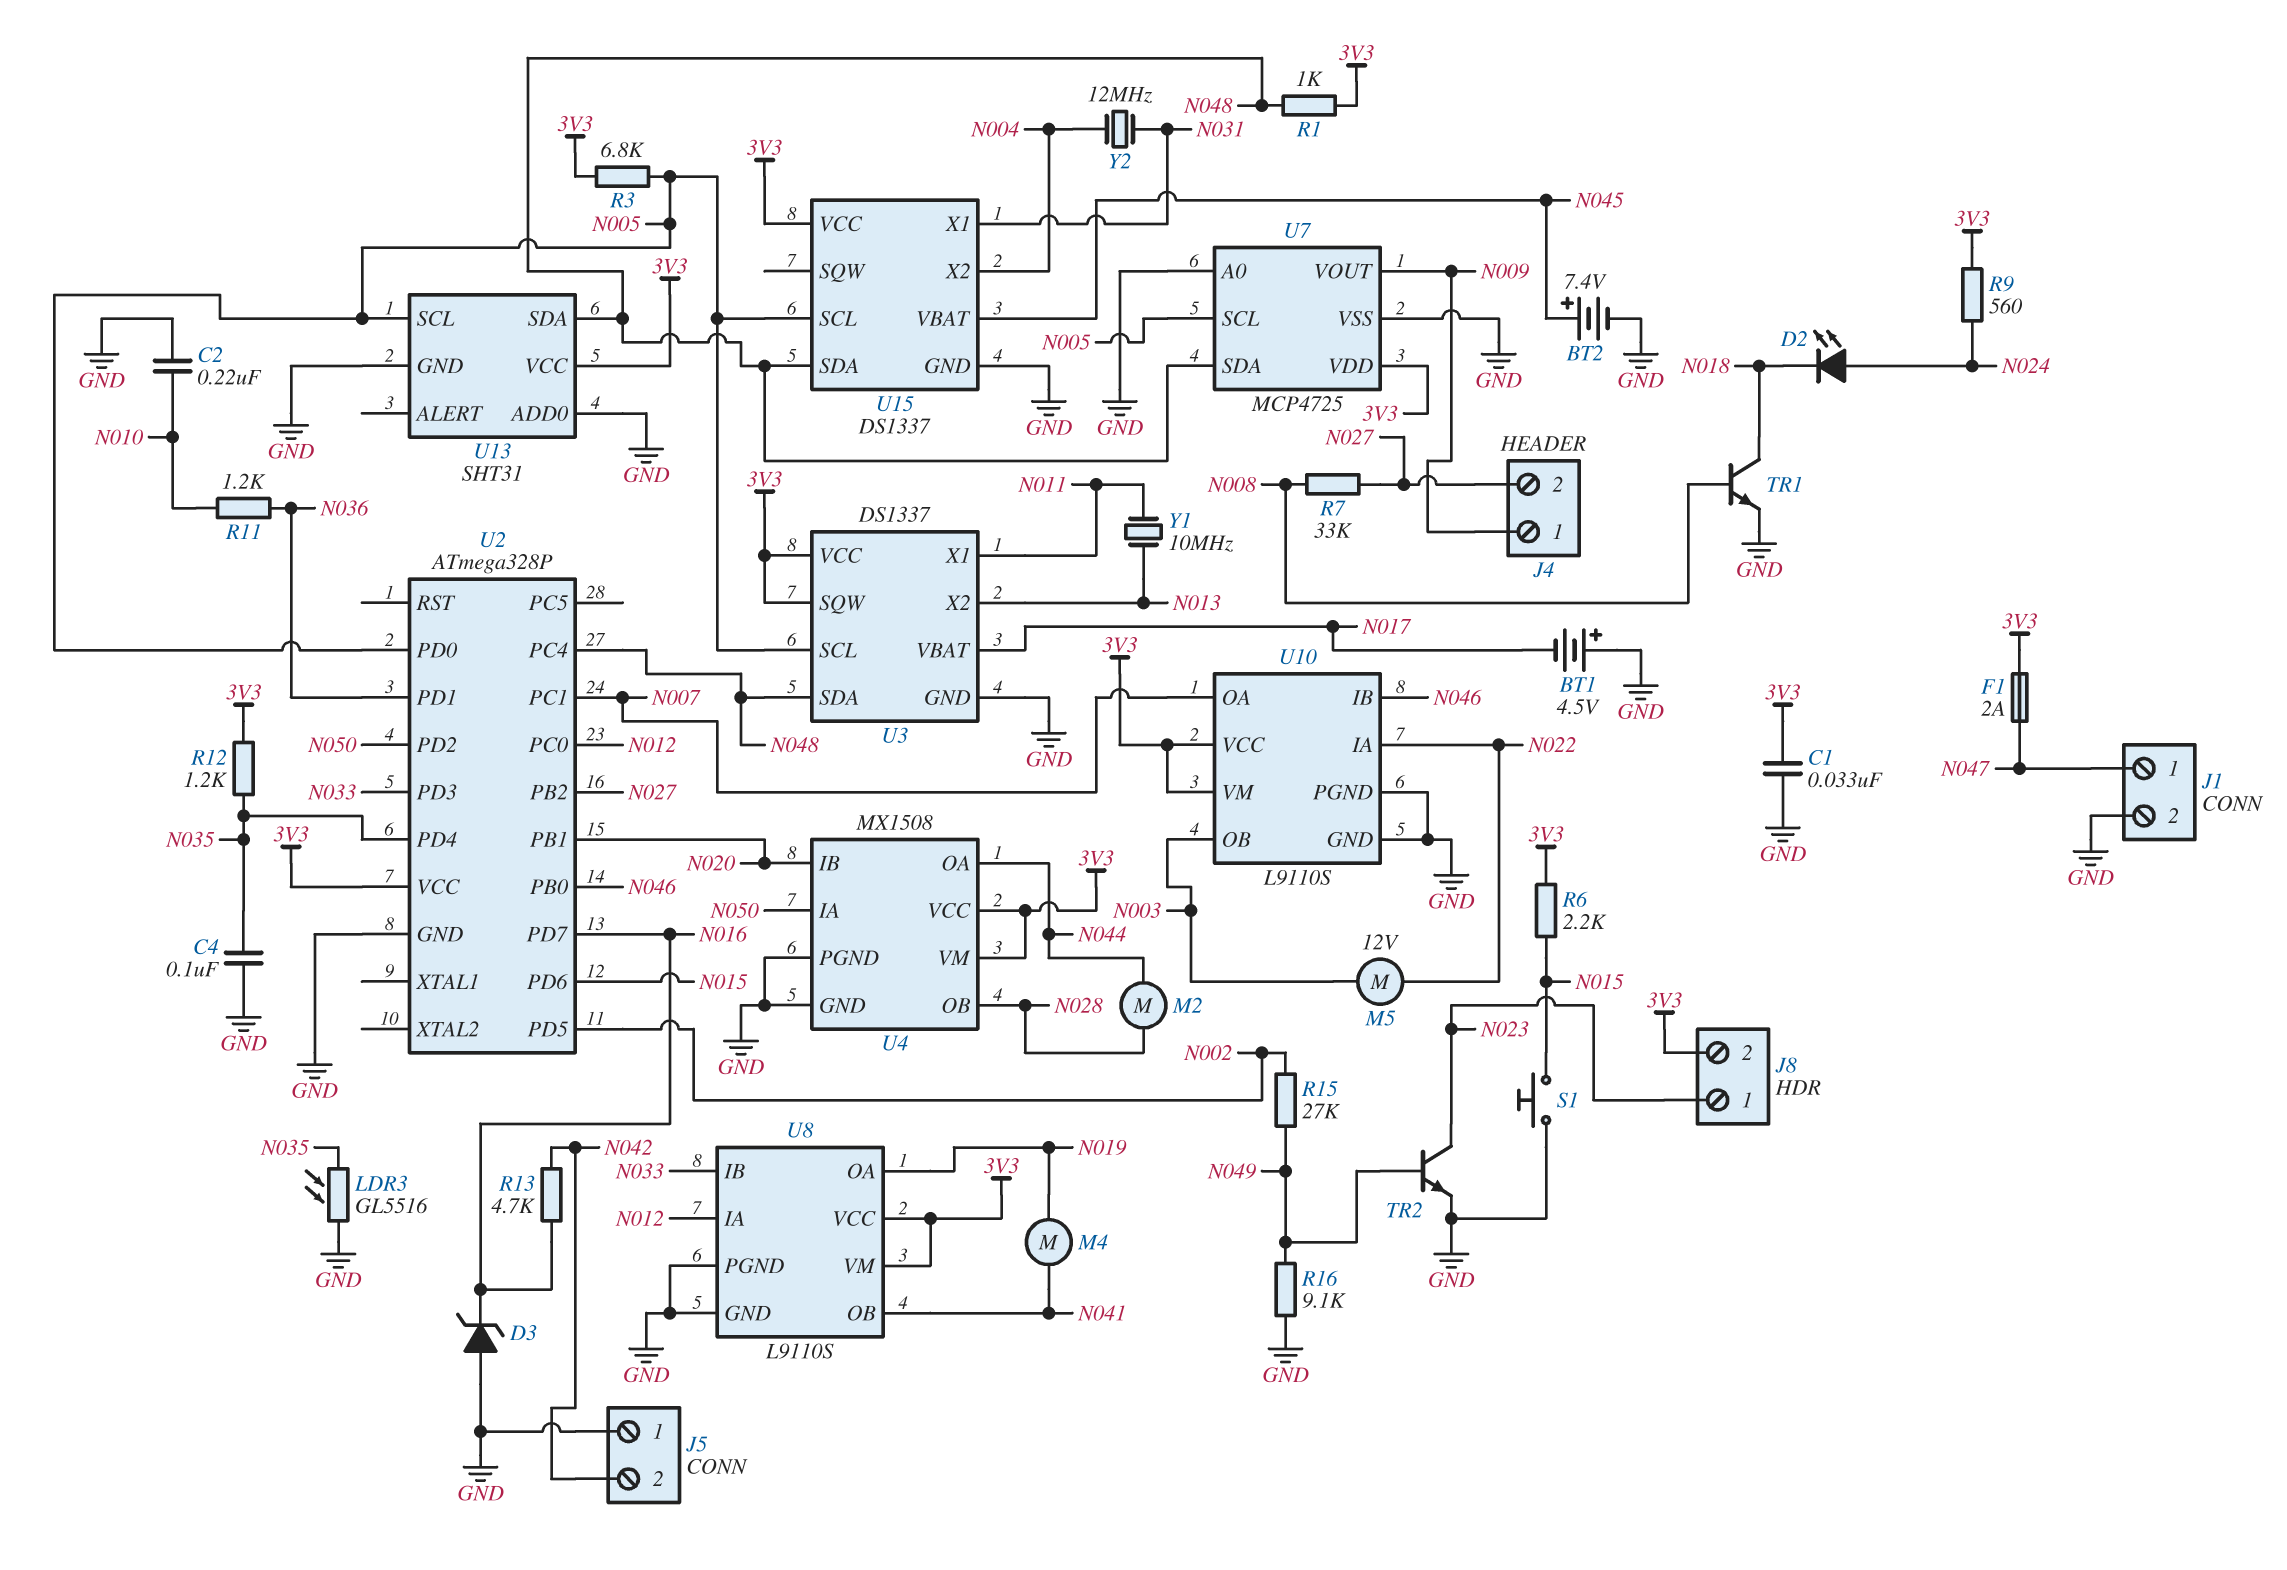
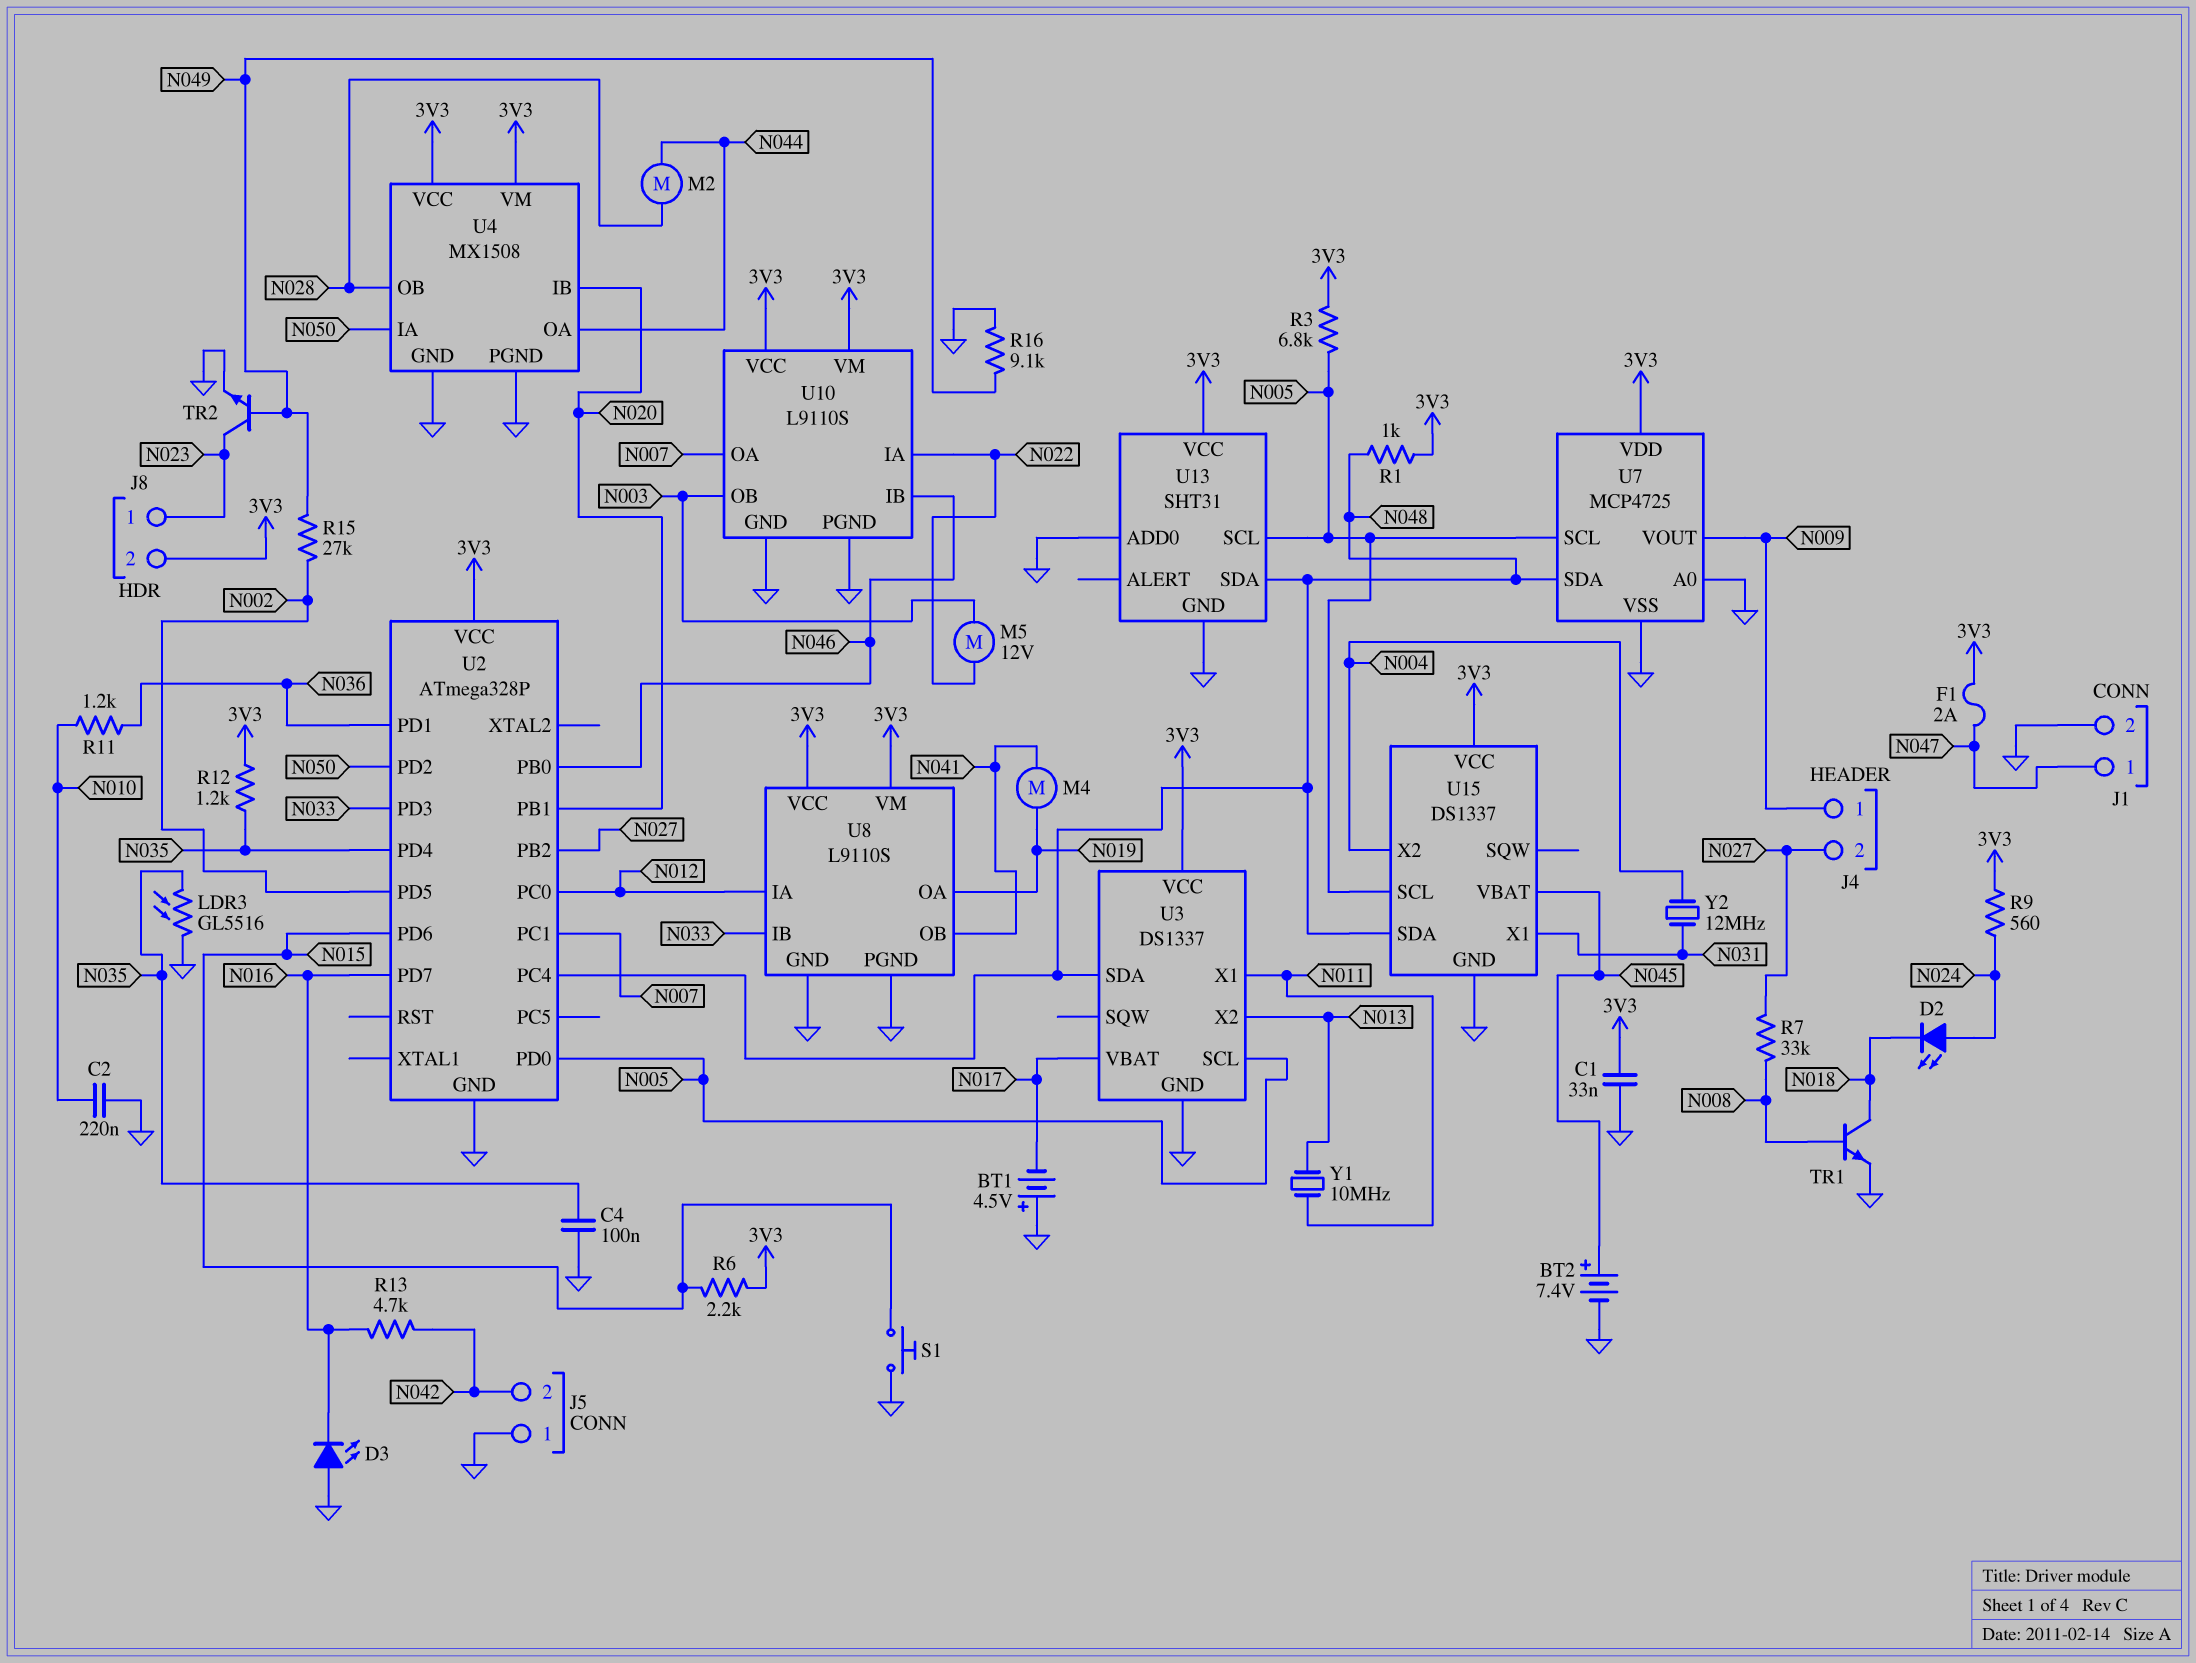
D3: zener (A GND, K N016) -> LED (A GND, K N016)
U3 pin SQW: 3V3 -> none

